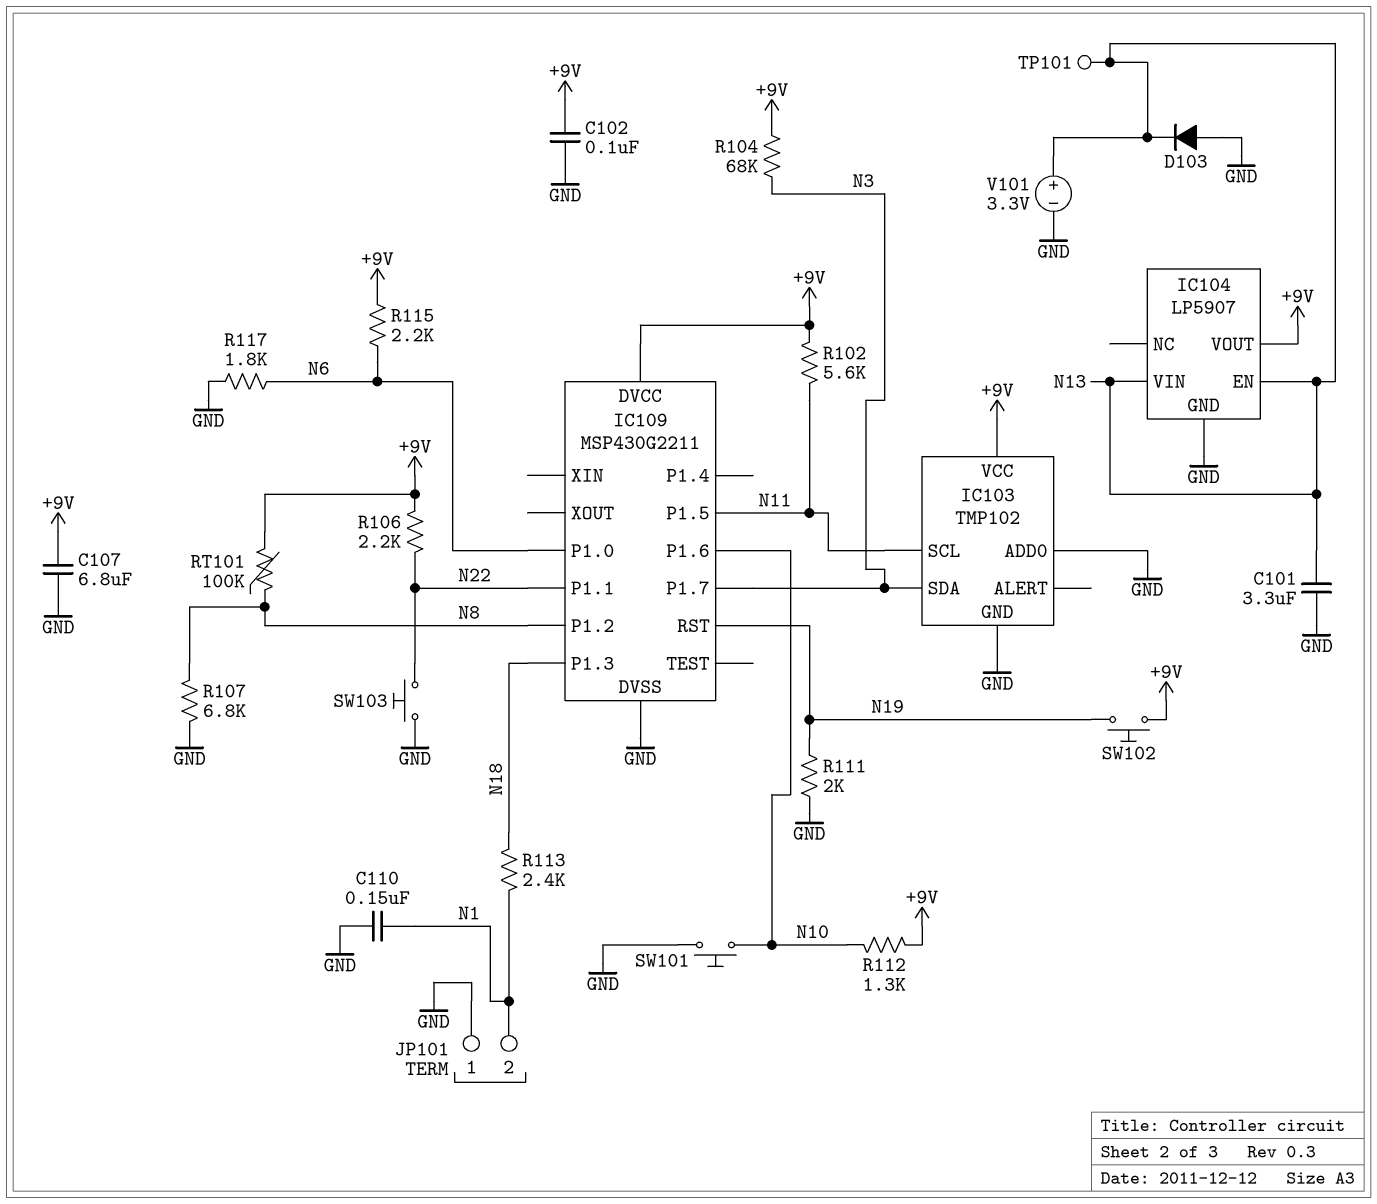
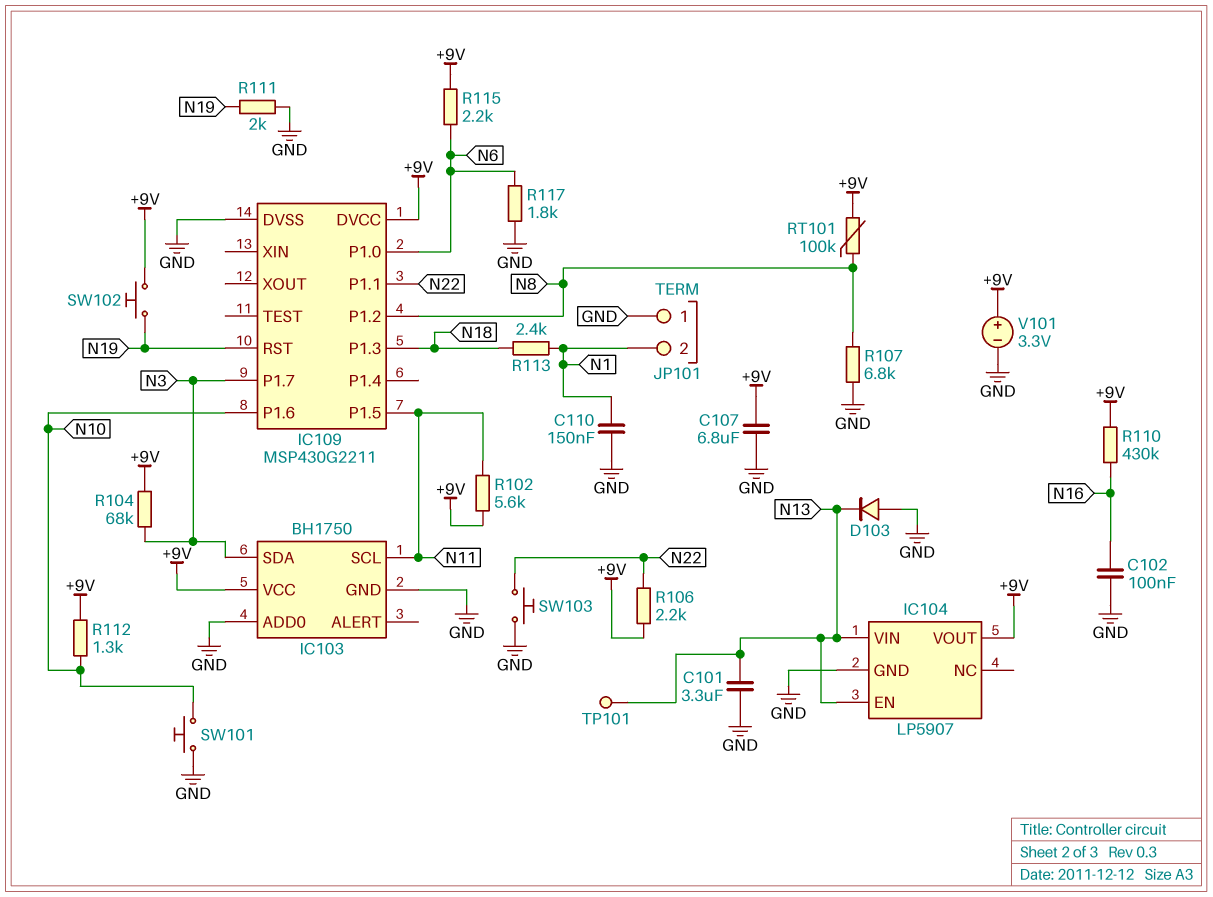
C102: 100nF (+9V, GND) -> 100nF (GND, N16)
IC103: TMP102 -> BH1750
R110: none -> 430k (+9V, N16)
V101: 3.3V (plus N13, minus GND) -> 3.3V (plus +9V, minus GND)

